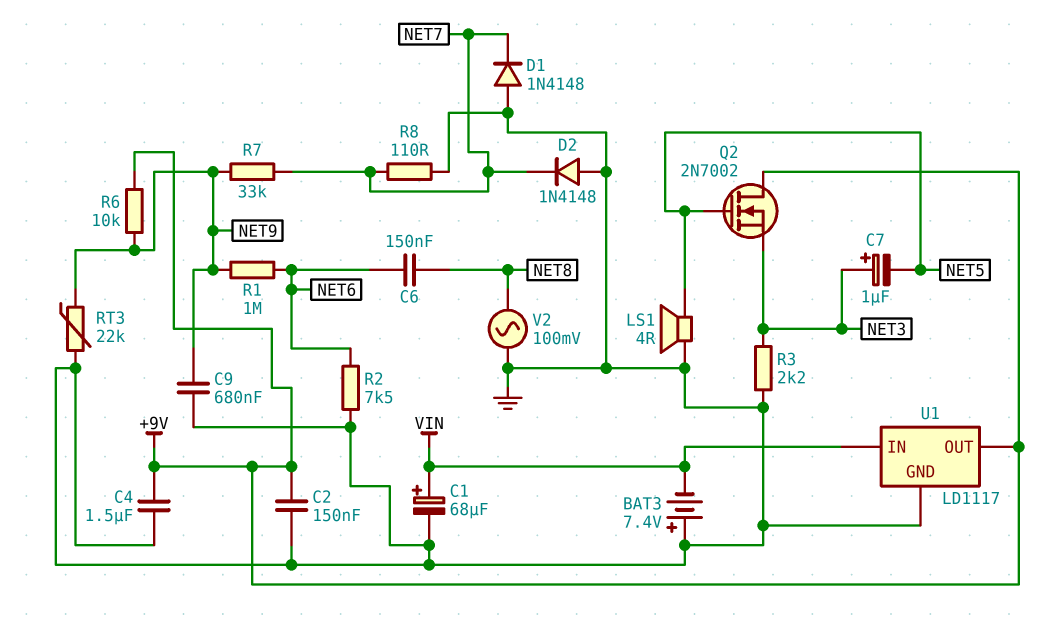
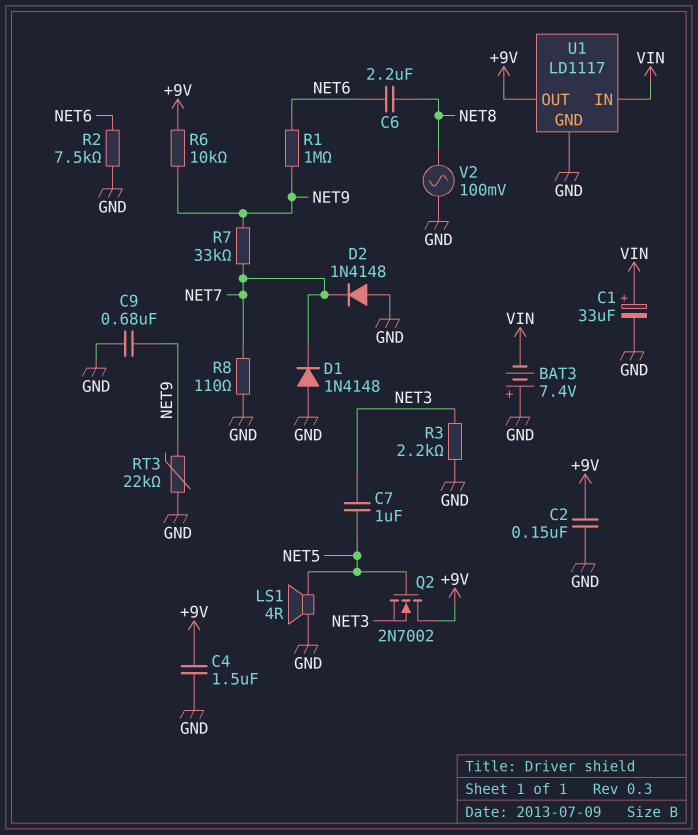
C1: 68uF (plus VIN, minus GND) -> 33uF (plus VIN, minus GND)
C6: 150nF (NET6, NET8) -> 2.2uF (NET6, NET8)
C7: 1uF (plus NET3, minus NET5) -> 1uF (NET3, NET5)

